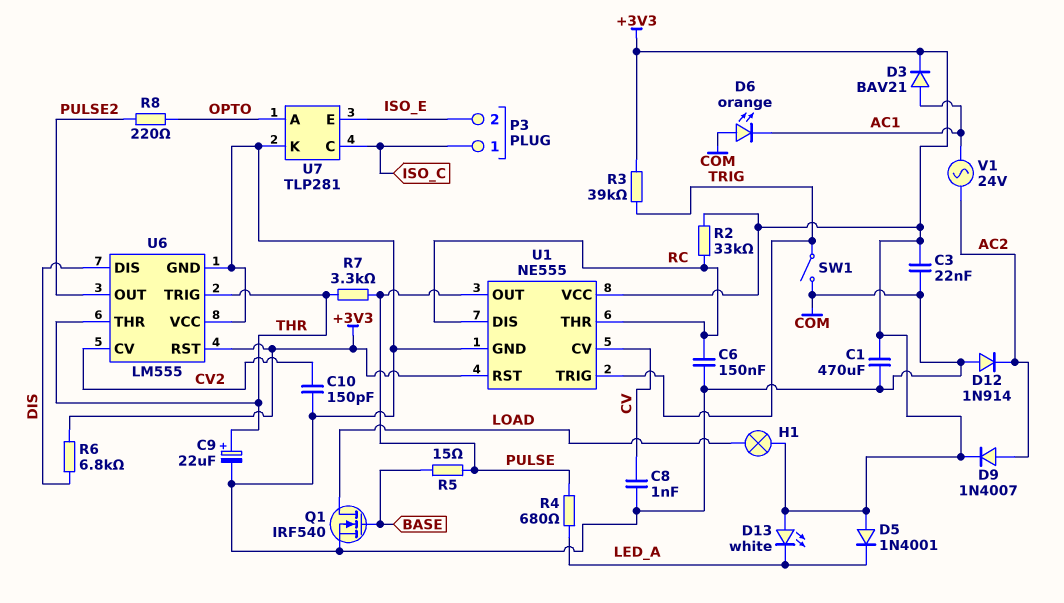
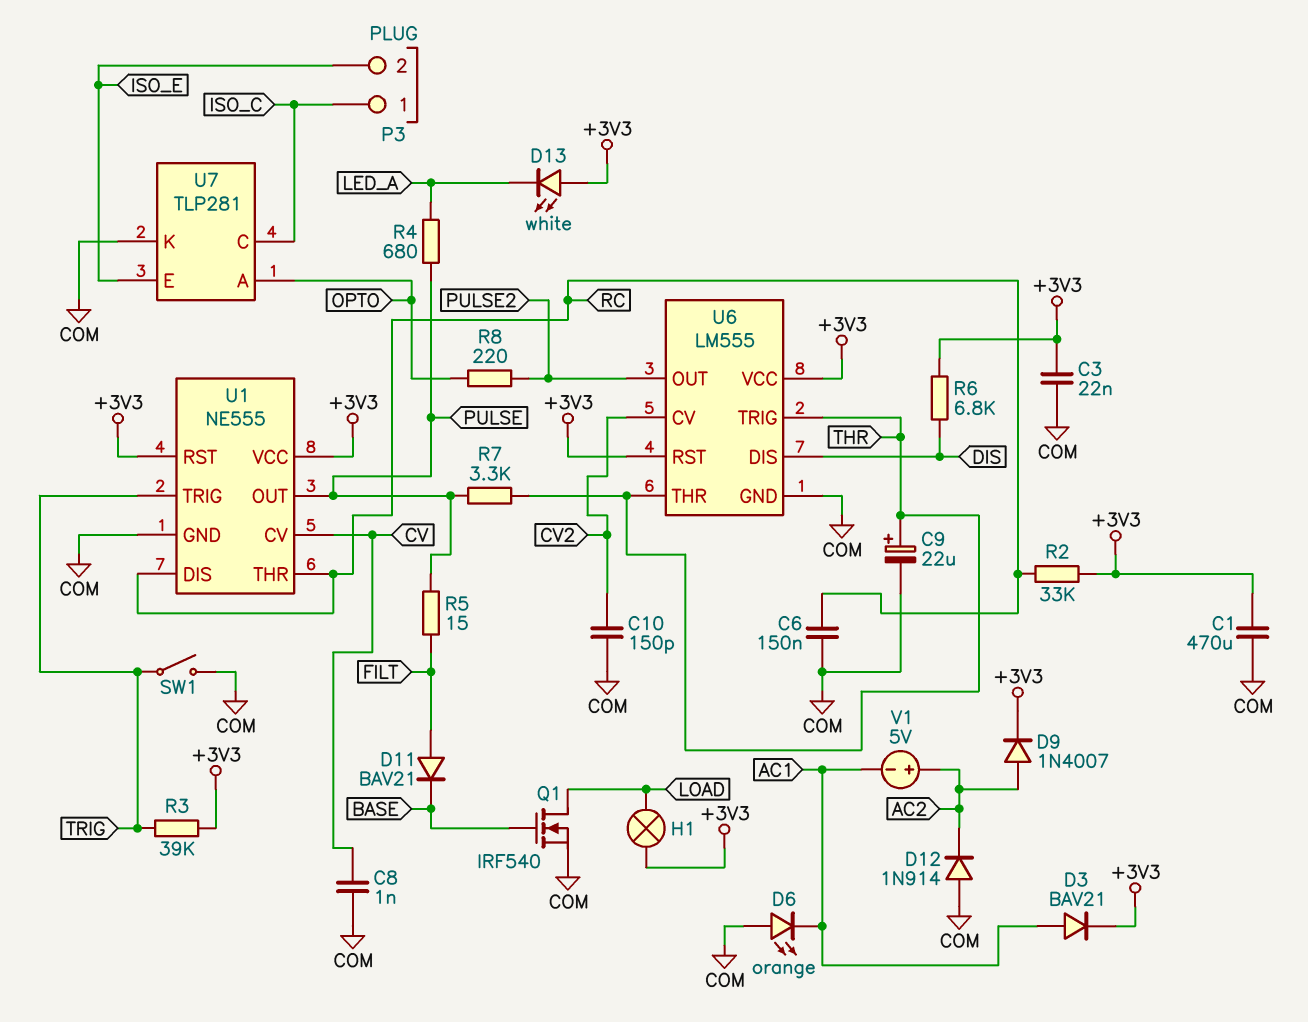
D5: diode 1N4001 (A +3V3, K LED_A) -> none
D11: none -> diode BAV21 (A FILT, K BASE)
R5: 15 (BASE, PULSE) -> 15 (FILT, PULSE)
U6 pin VCC: COM -> +3V3
V1: AC 24V (AC1, AC2) -> 5V (plus AC2, minus AC1)

